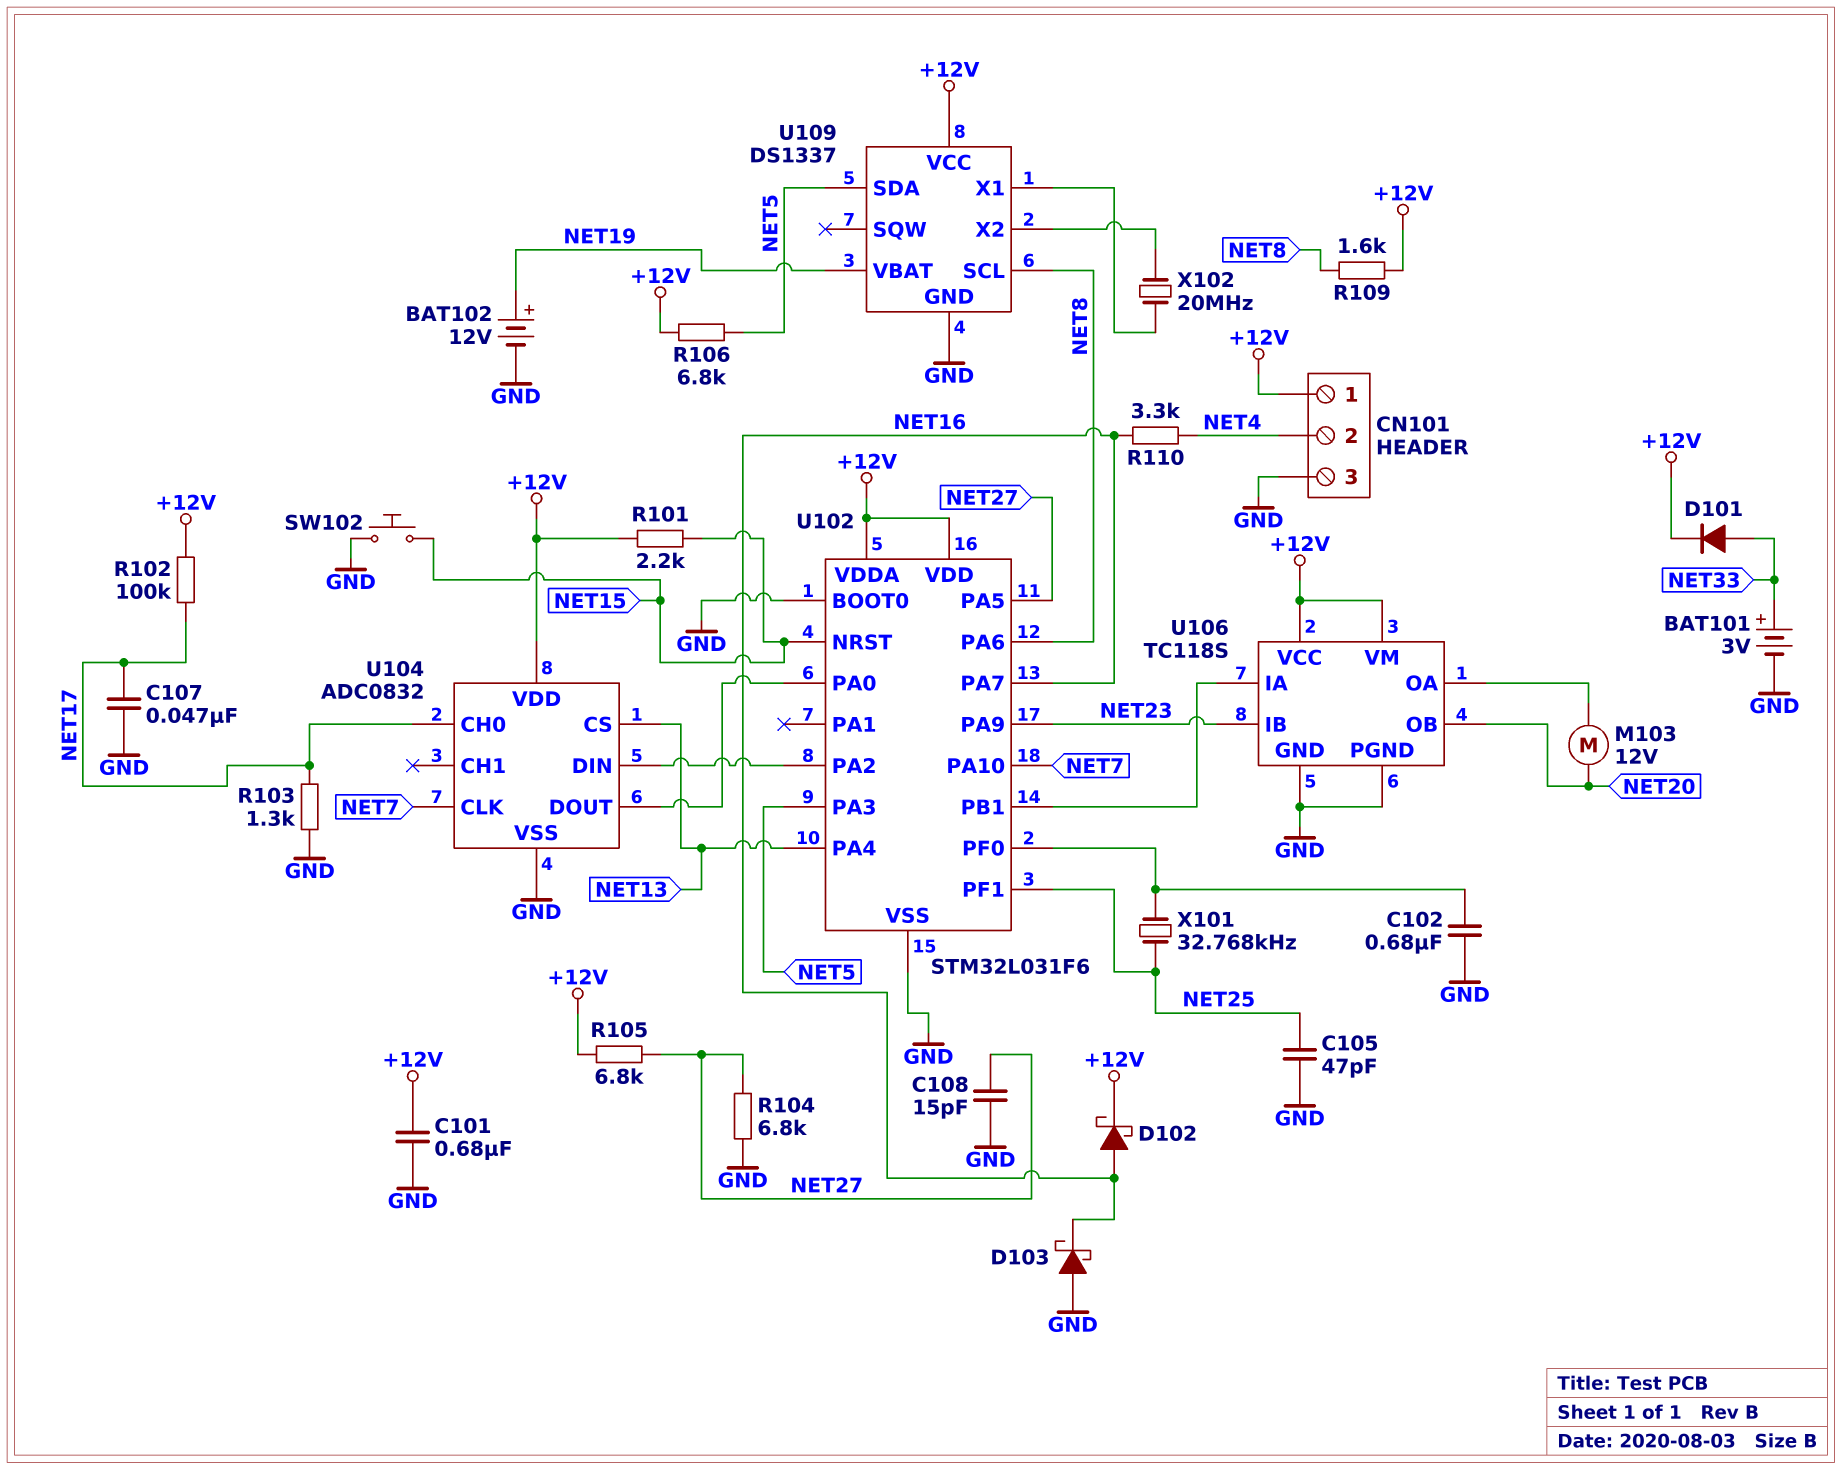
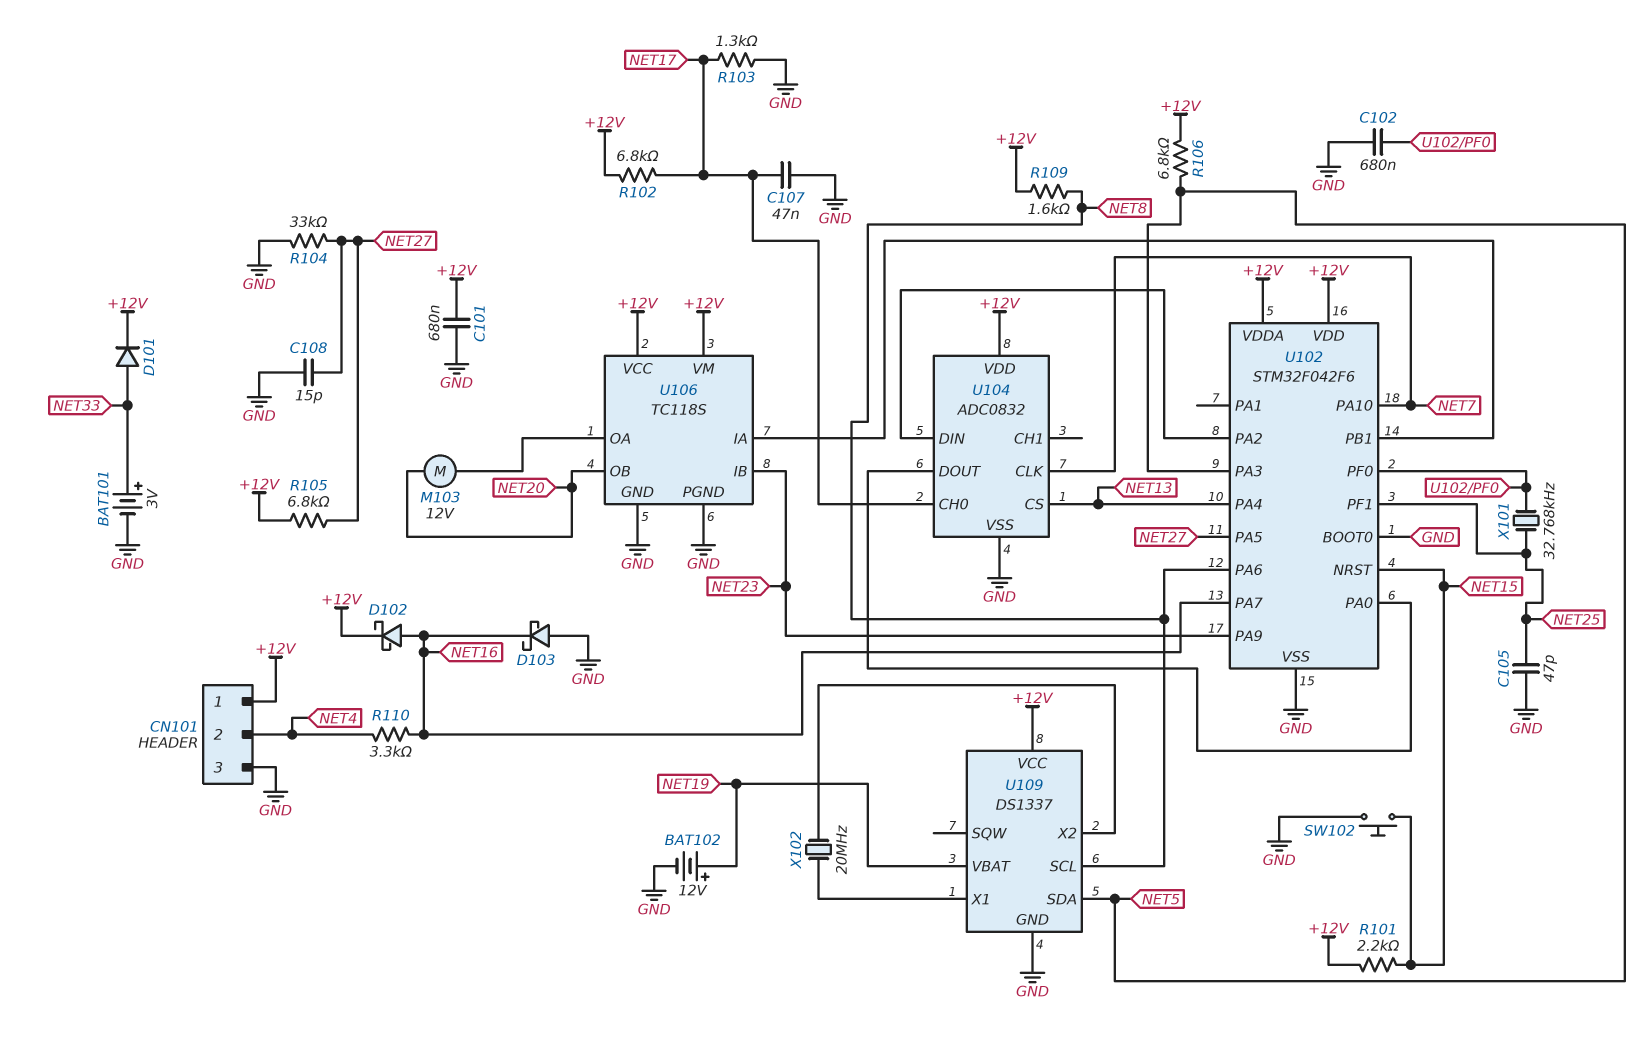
R102: 100k (+12V, NET17) -> 6.8k (+12V, NET17)
R104: 6.8k (GND, NET27) -> 33k (GND, NET27)
U102: STM32L031F6 -> STM32F042F6

